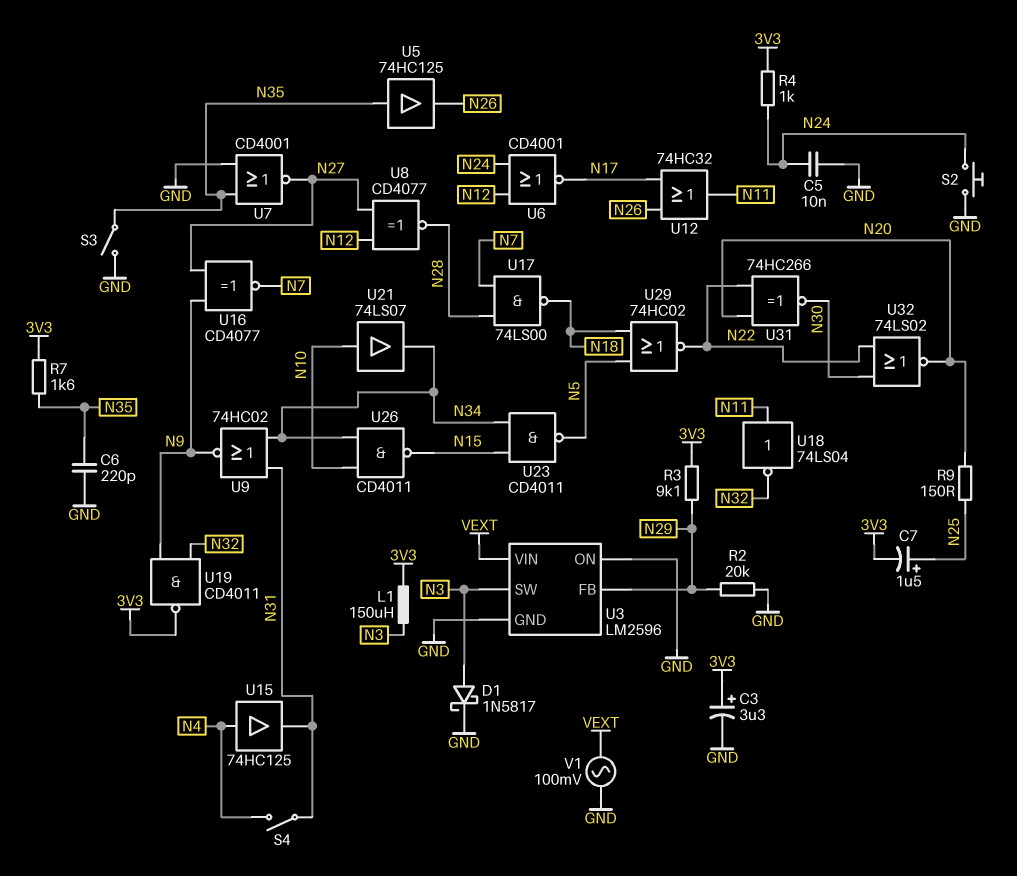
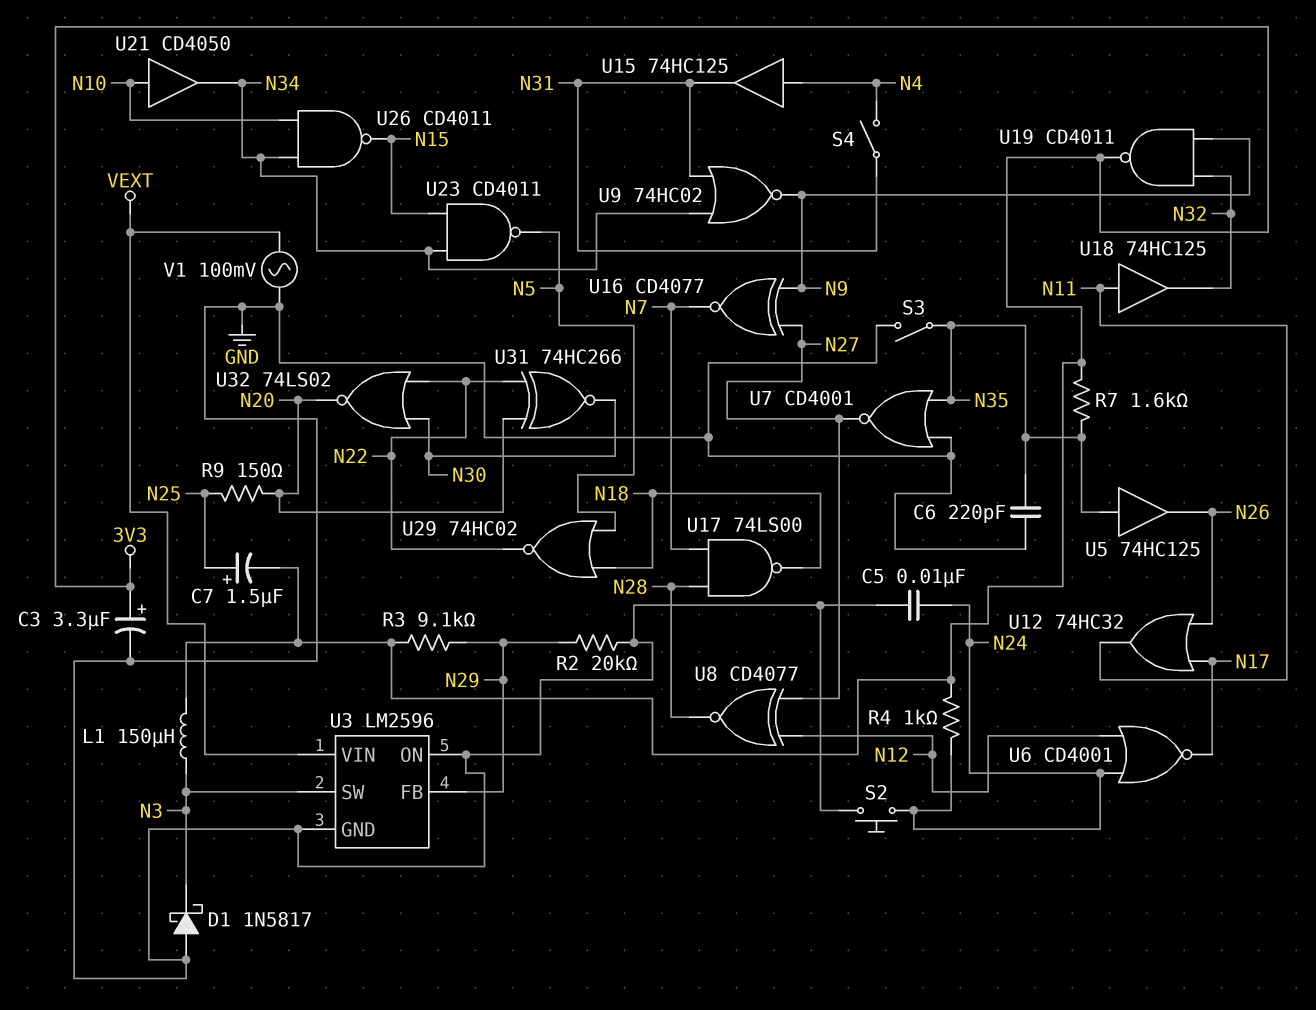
D1: schottky 1N5817 (A N3, K GND) -> schottky 1N5817 (A GND, K N3)
U18: NOT 74LS04 (in N11, out N32) -> buffer 74HC125 (in N11, out N32)
U21: buffer 74LS07 (in N10, out N34) -> buffer CD4050 (in N10, out N34)

